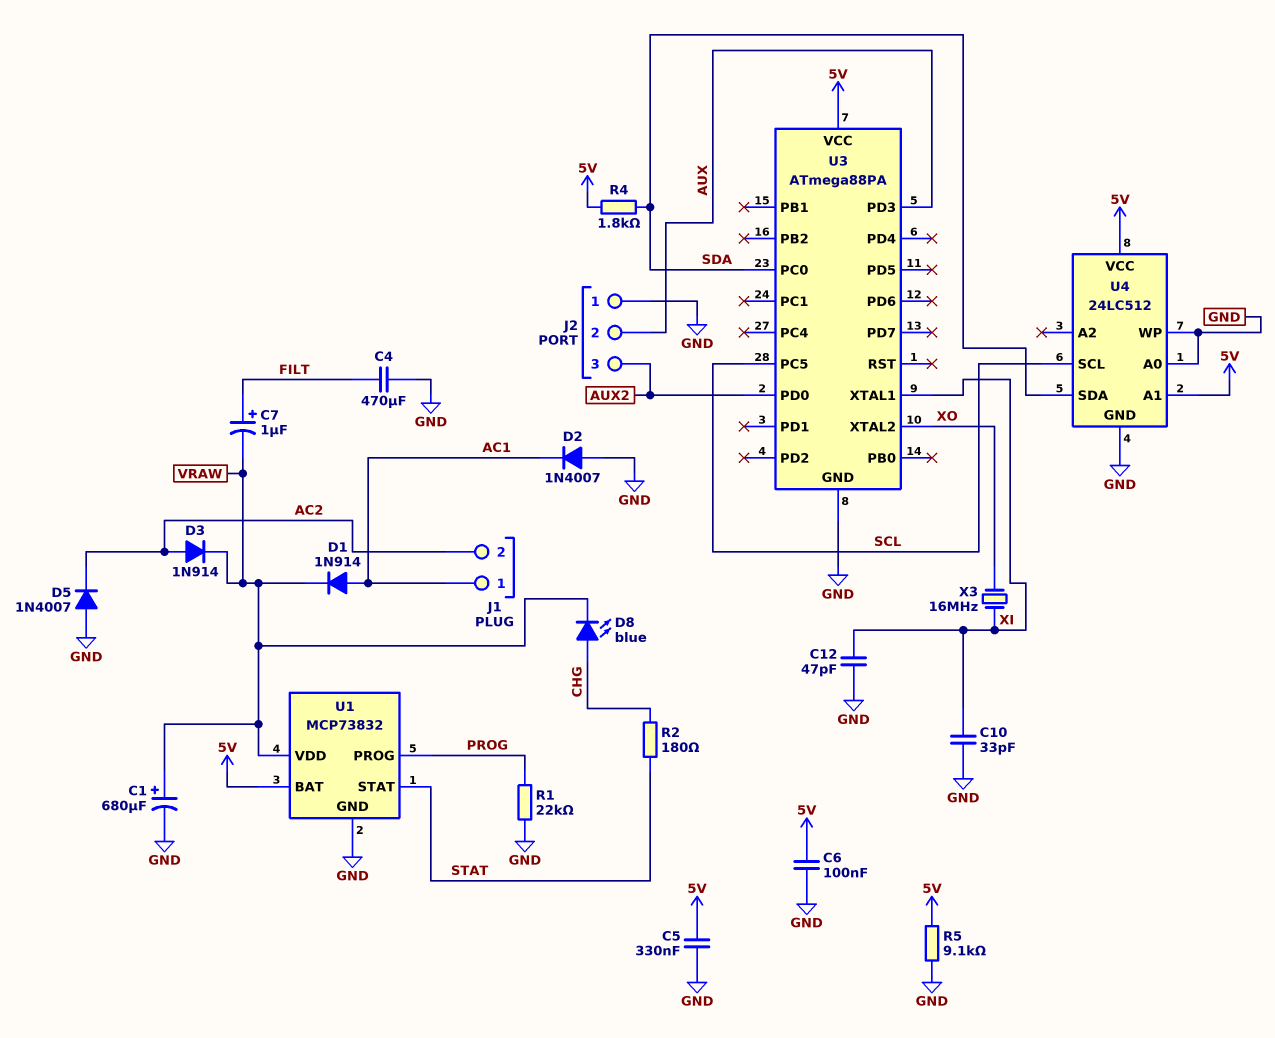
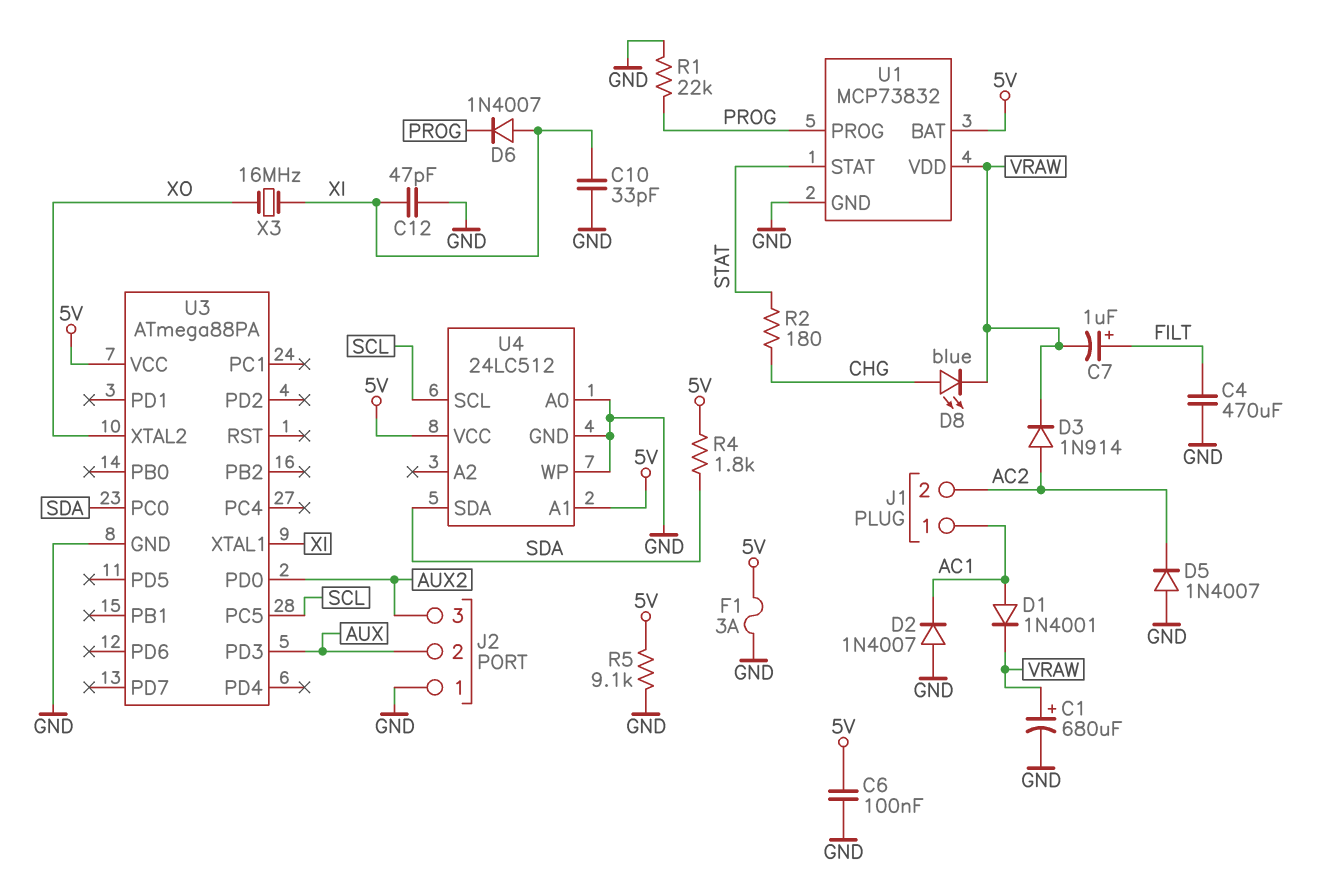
C5: 330nF (5V, GND) -> none
D1: diode 1N914 (A AC1, K VRAW) -> diode 1N4001 (A AC1, K VRAW)
D6: none -> diode 1N4007 (A XI, K PROG)
F1: none -> 3A (5V, GND)

